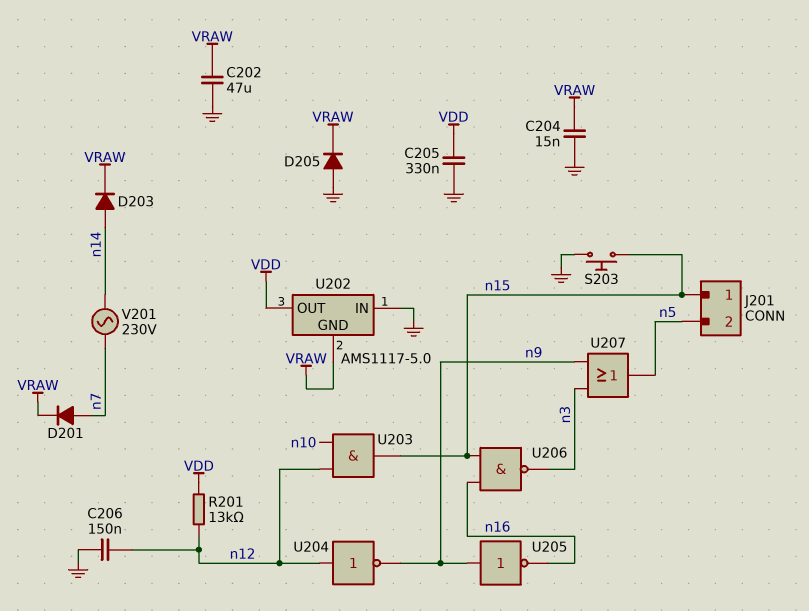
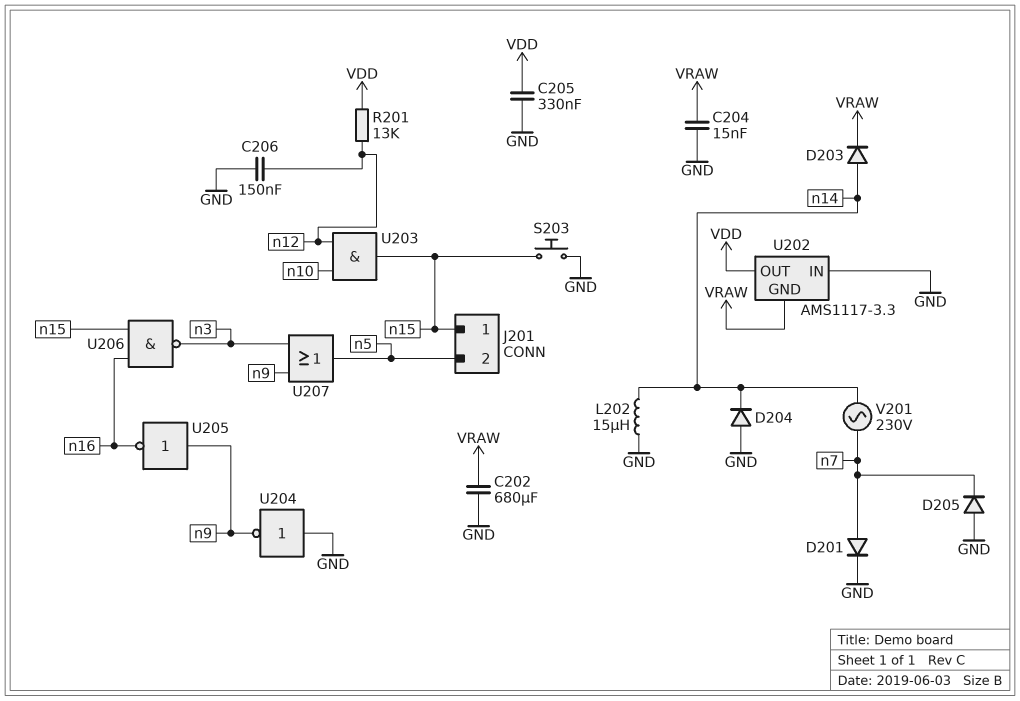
C202: 47uF (GND, VRAW) -> 680uF (GND, VRAW)
D201: diode (A n7, K VRAW) -> diode (A n7, K GND)
D204: none -> diode (A GND, K n14)
D205: diode (A GND, K VRAW) -> diode (A GND, K n7)
L202: none -> 15uH (GND, n14)
U202: AMS1117-5.0 -> AMS1117-3.3
U204: NOT (in n12, out n9) -> NOT (in GND, out n9)

